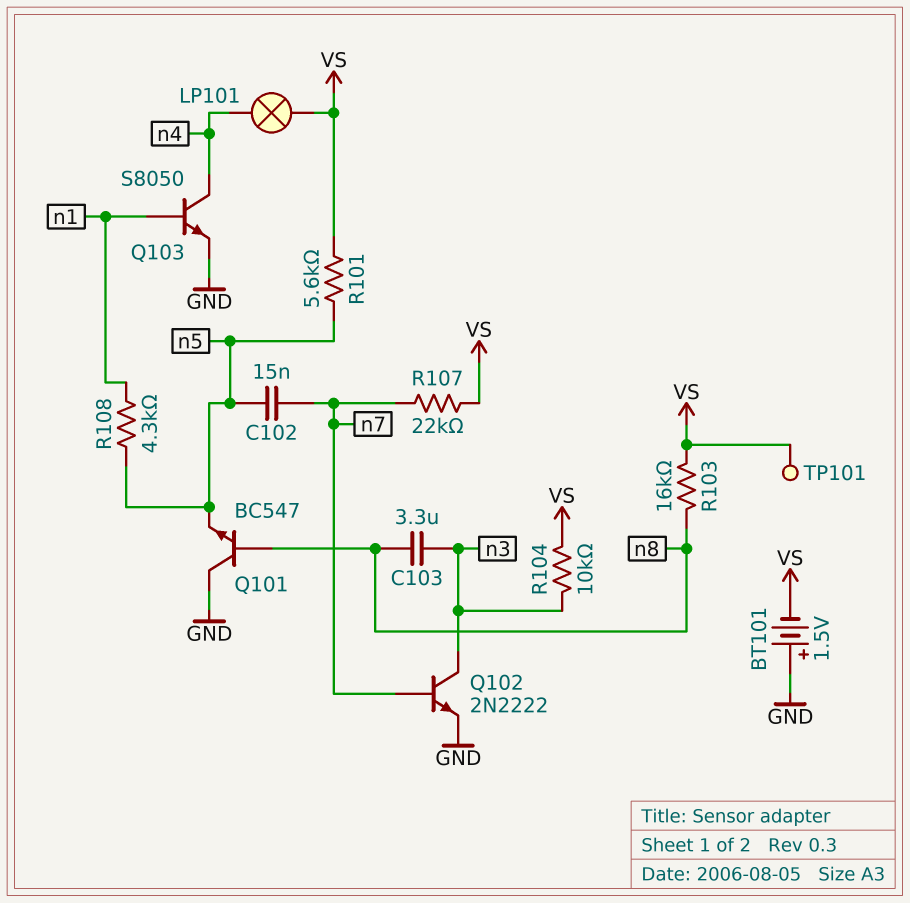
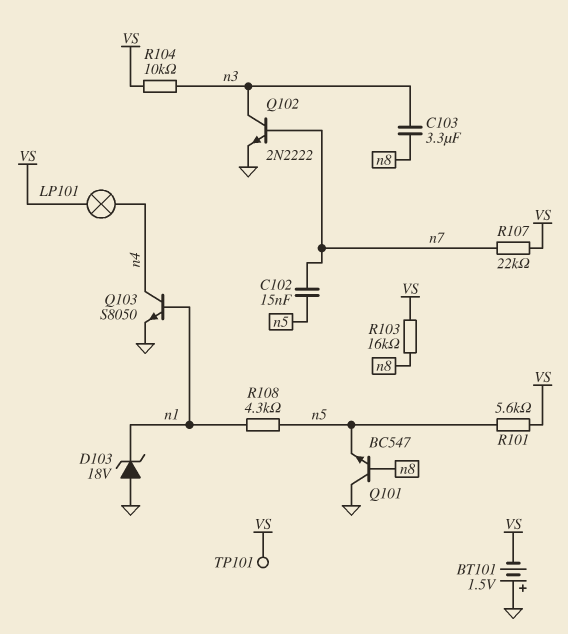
D103: none -> zener 18V (A GND, K n1)

